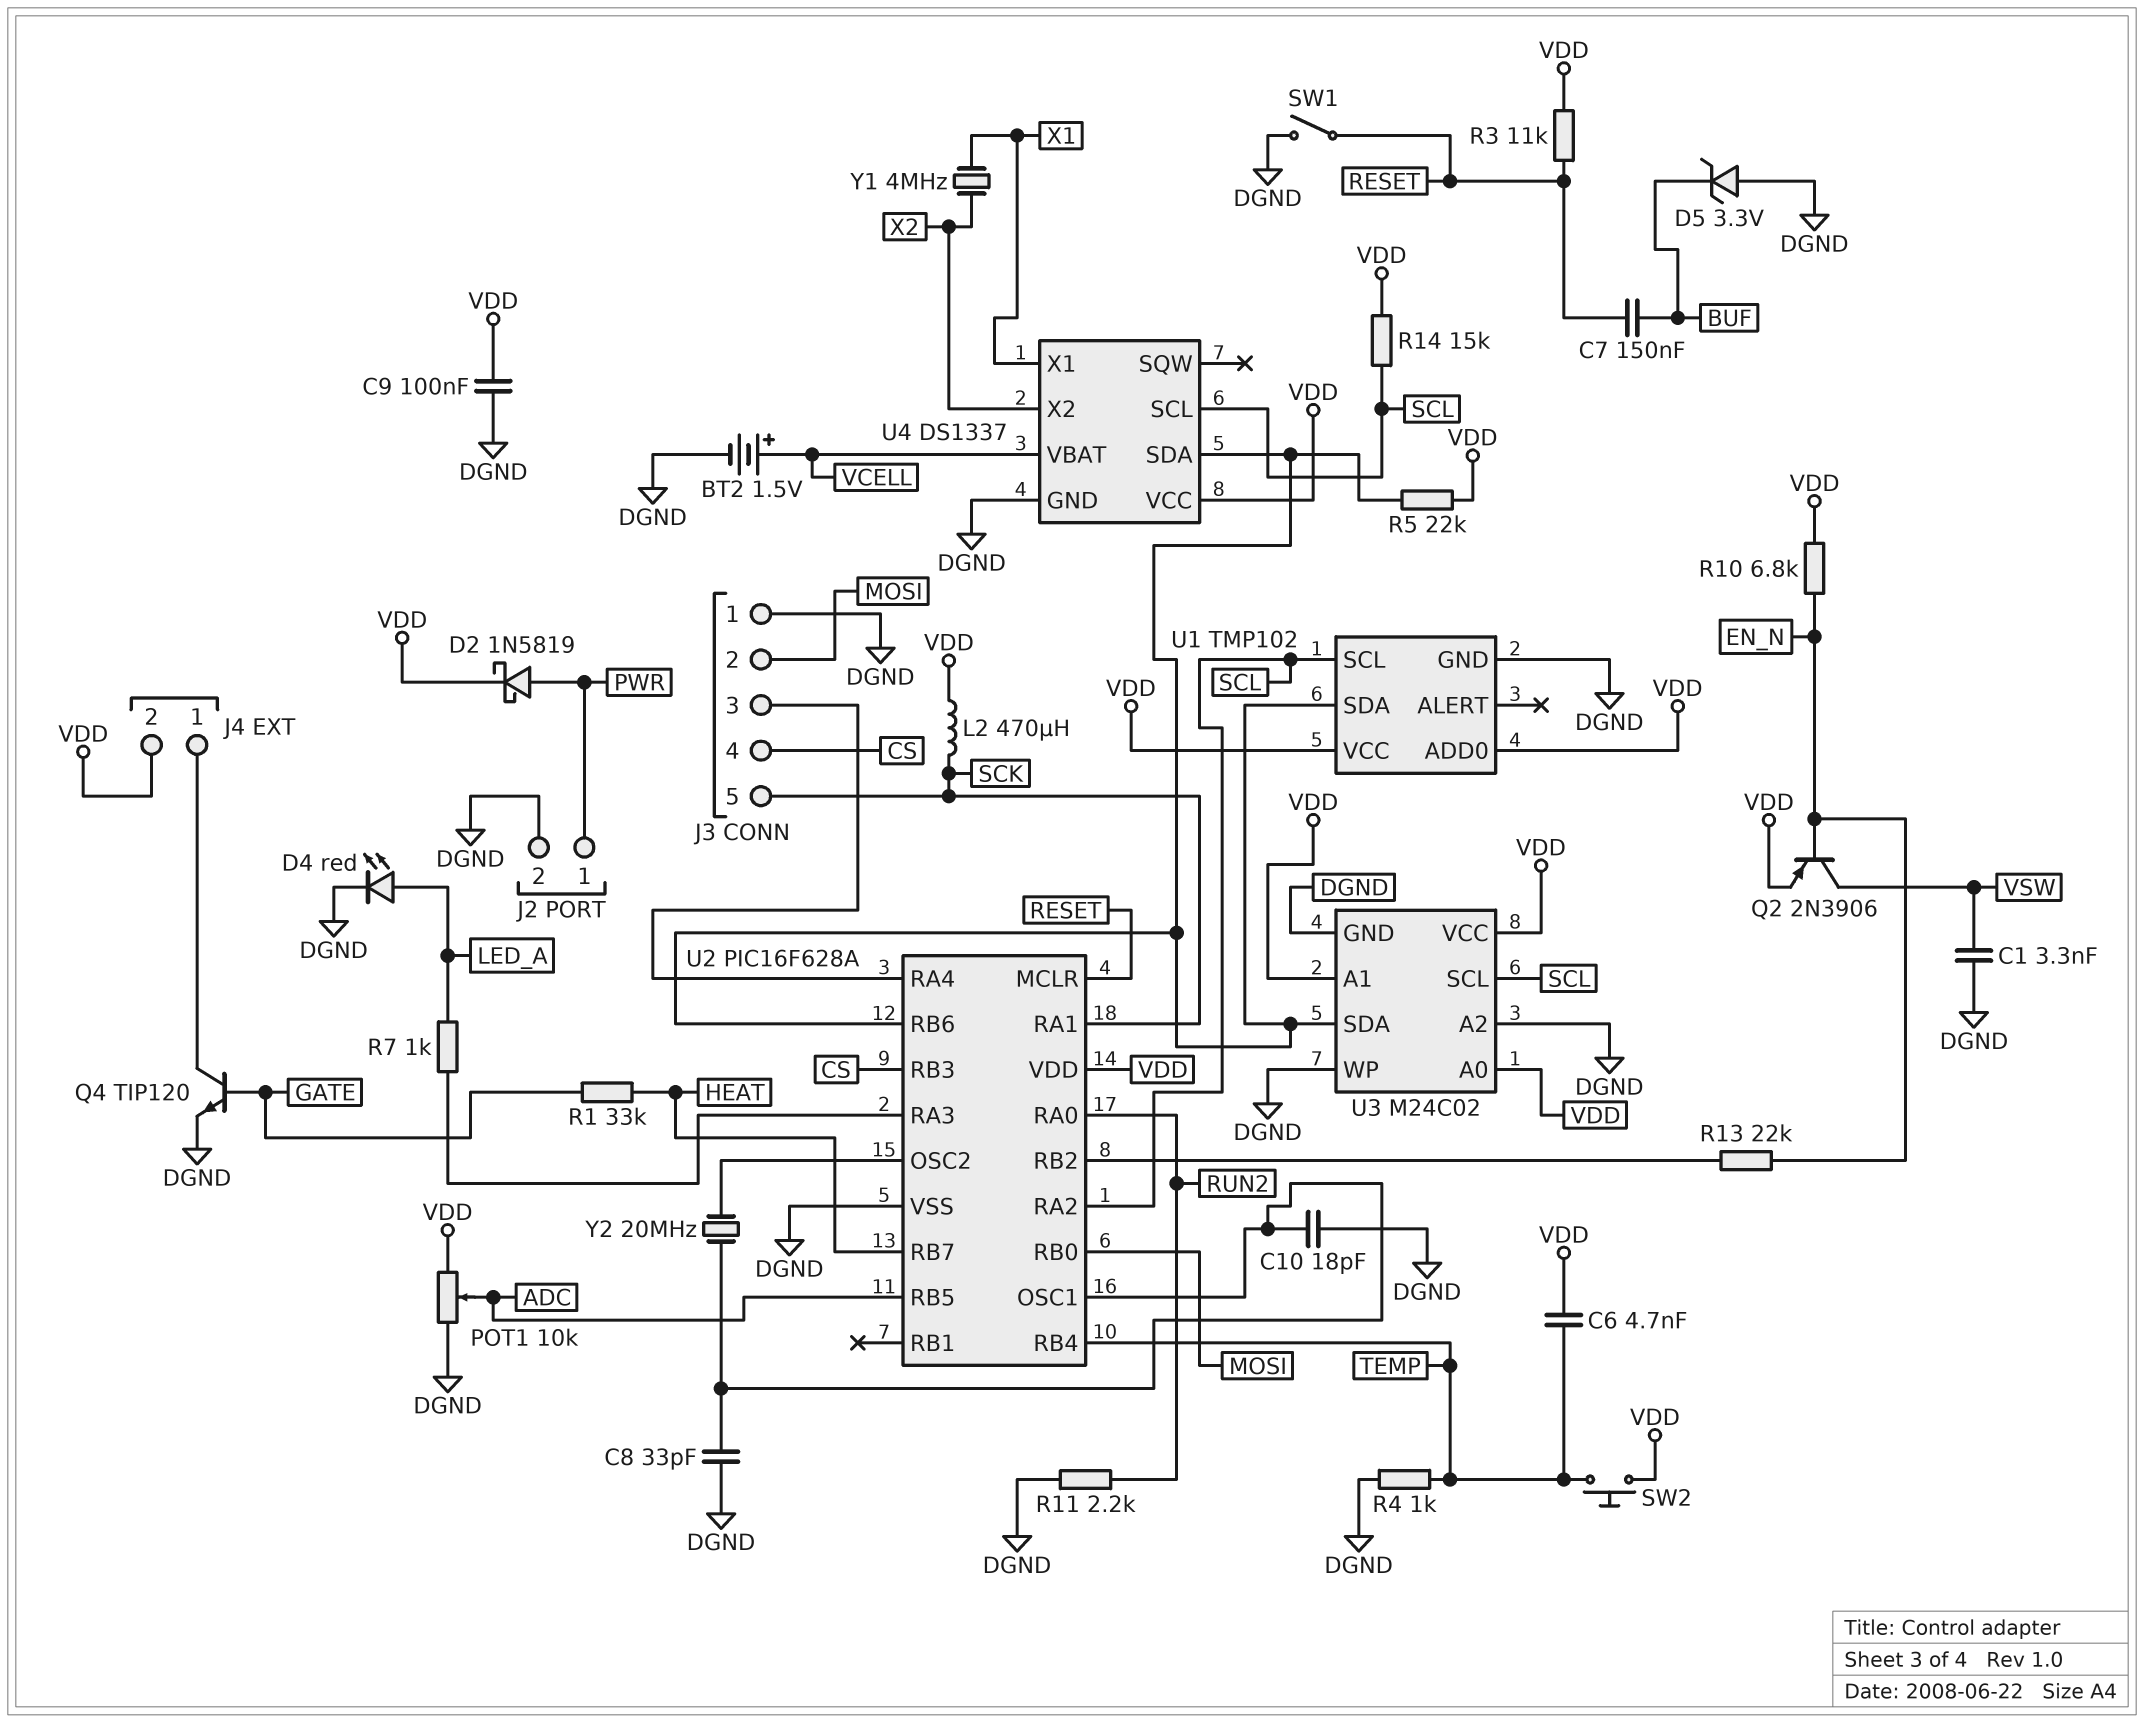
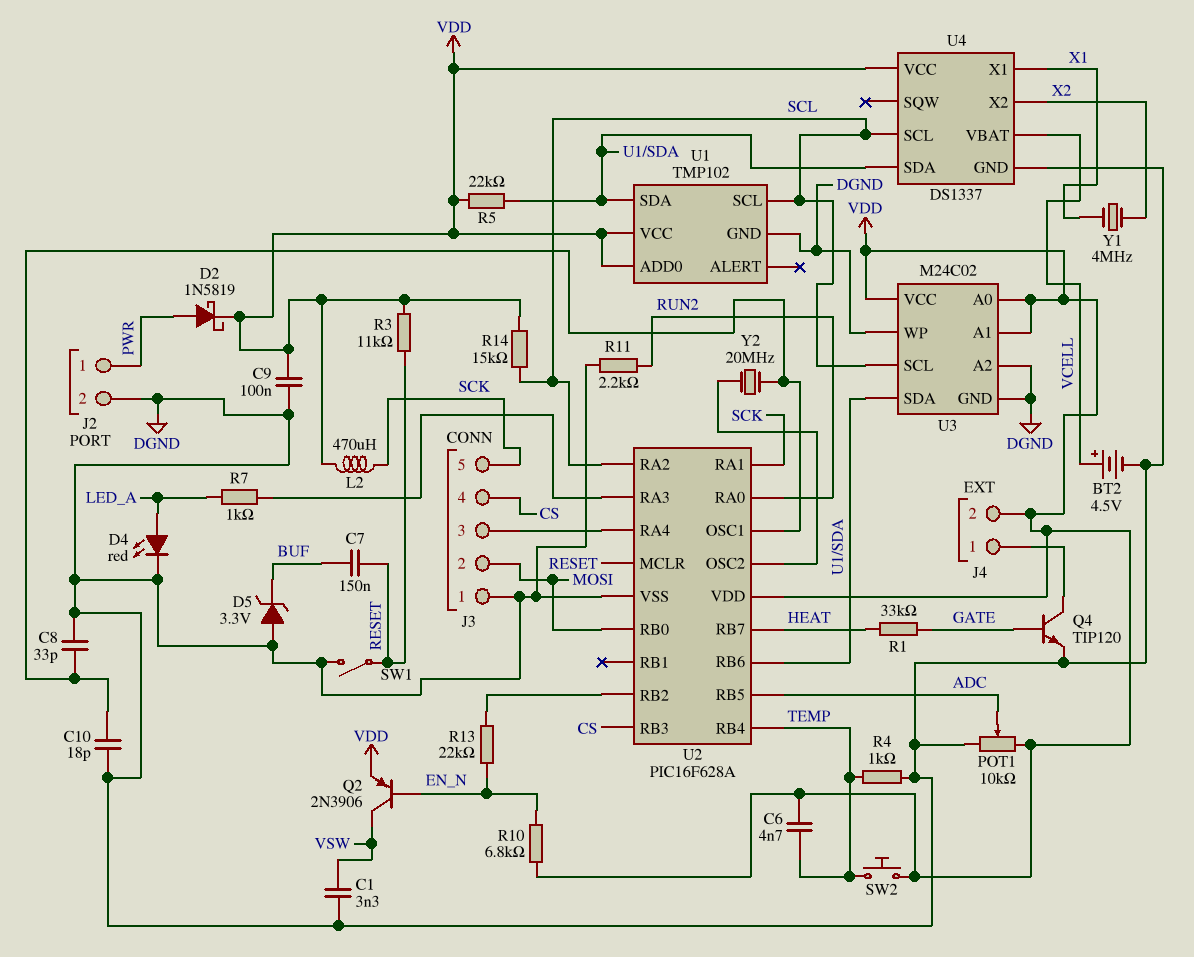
BT2: 1.5V (plus VCELL, minus DGND) -> 4.5V (plus VCELL, minus DGND)

